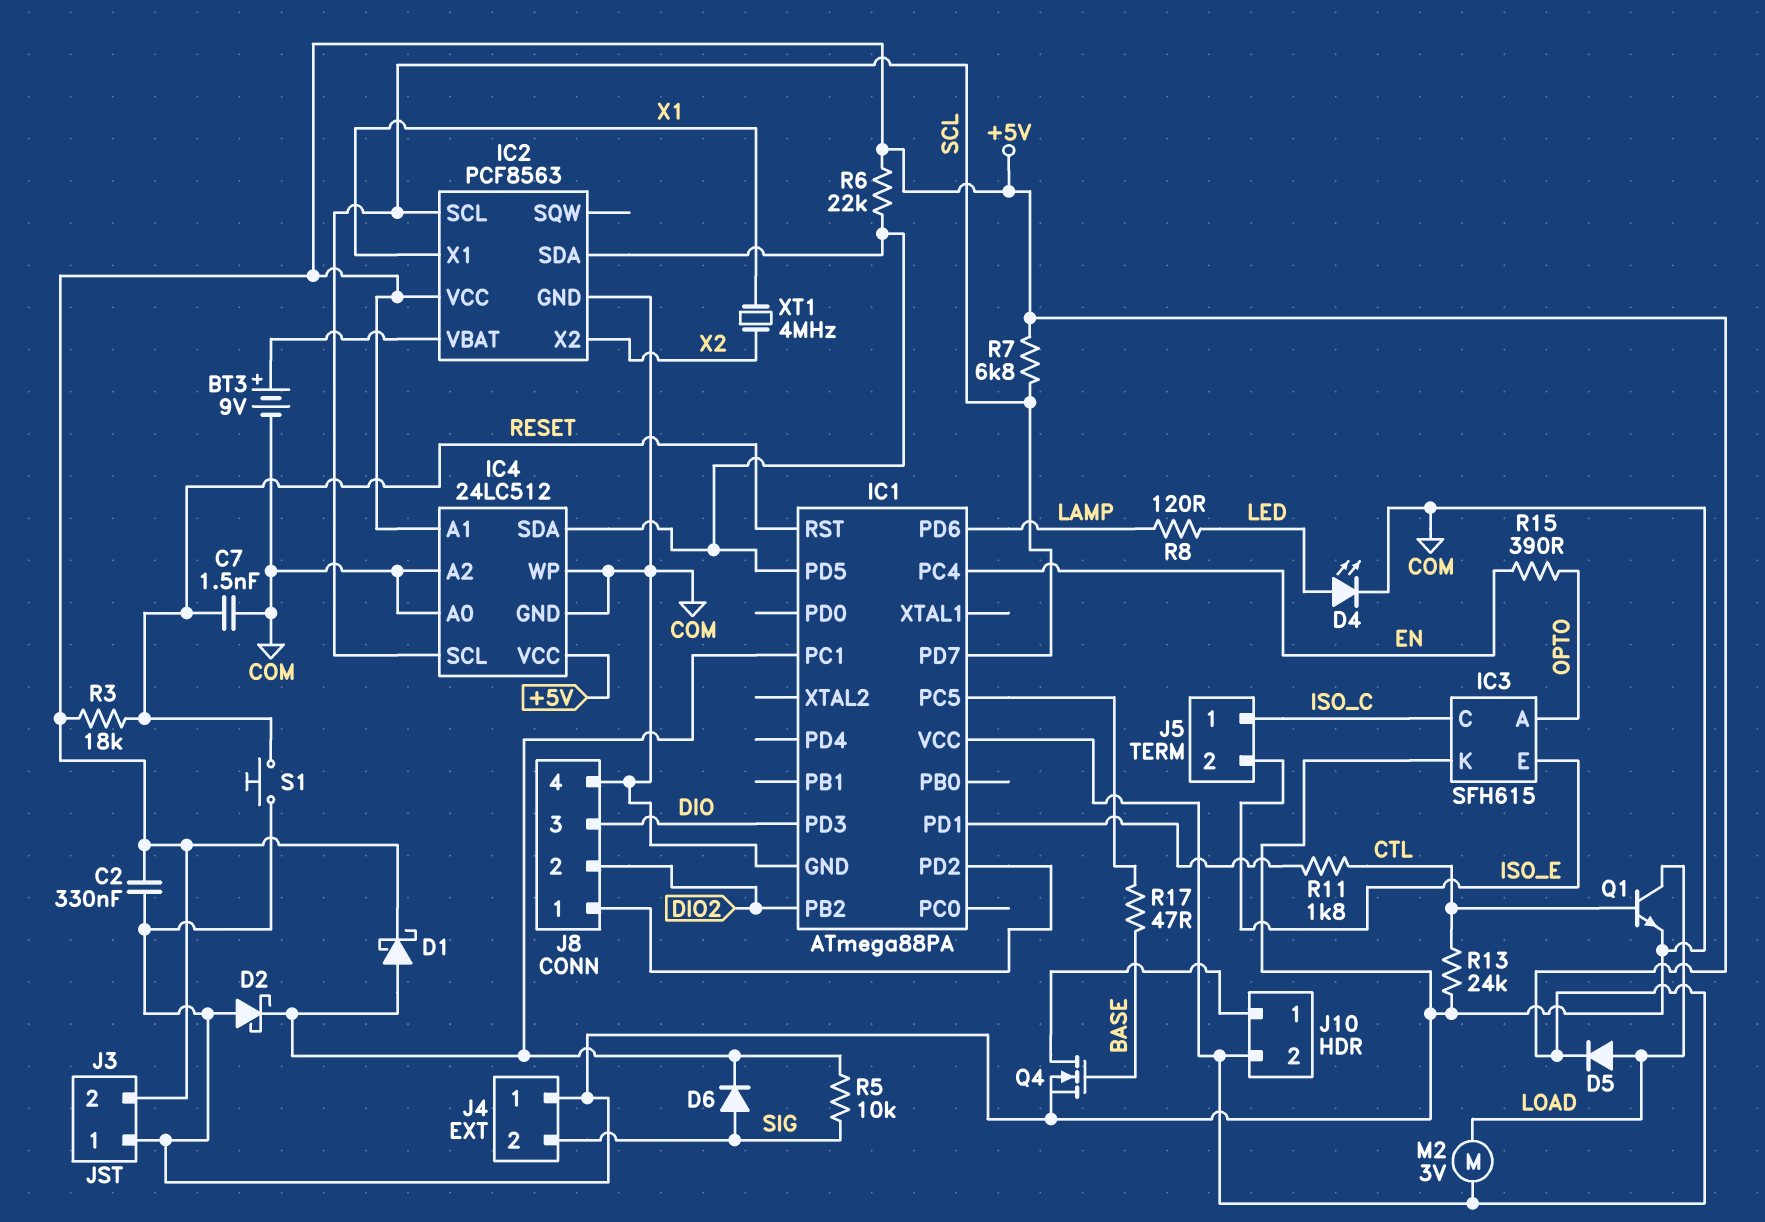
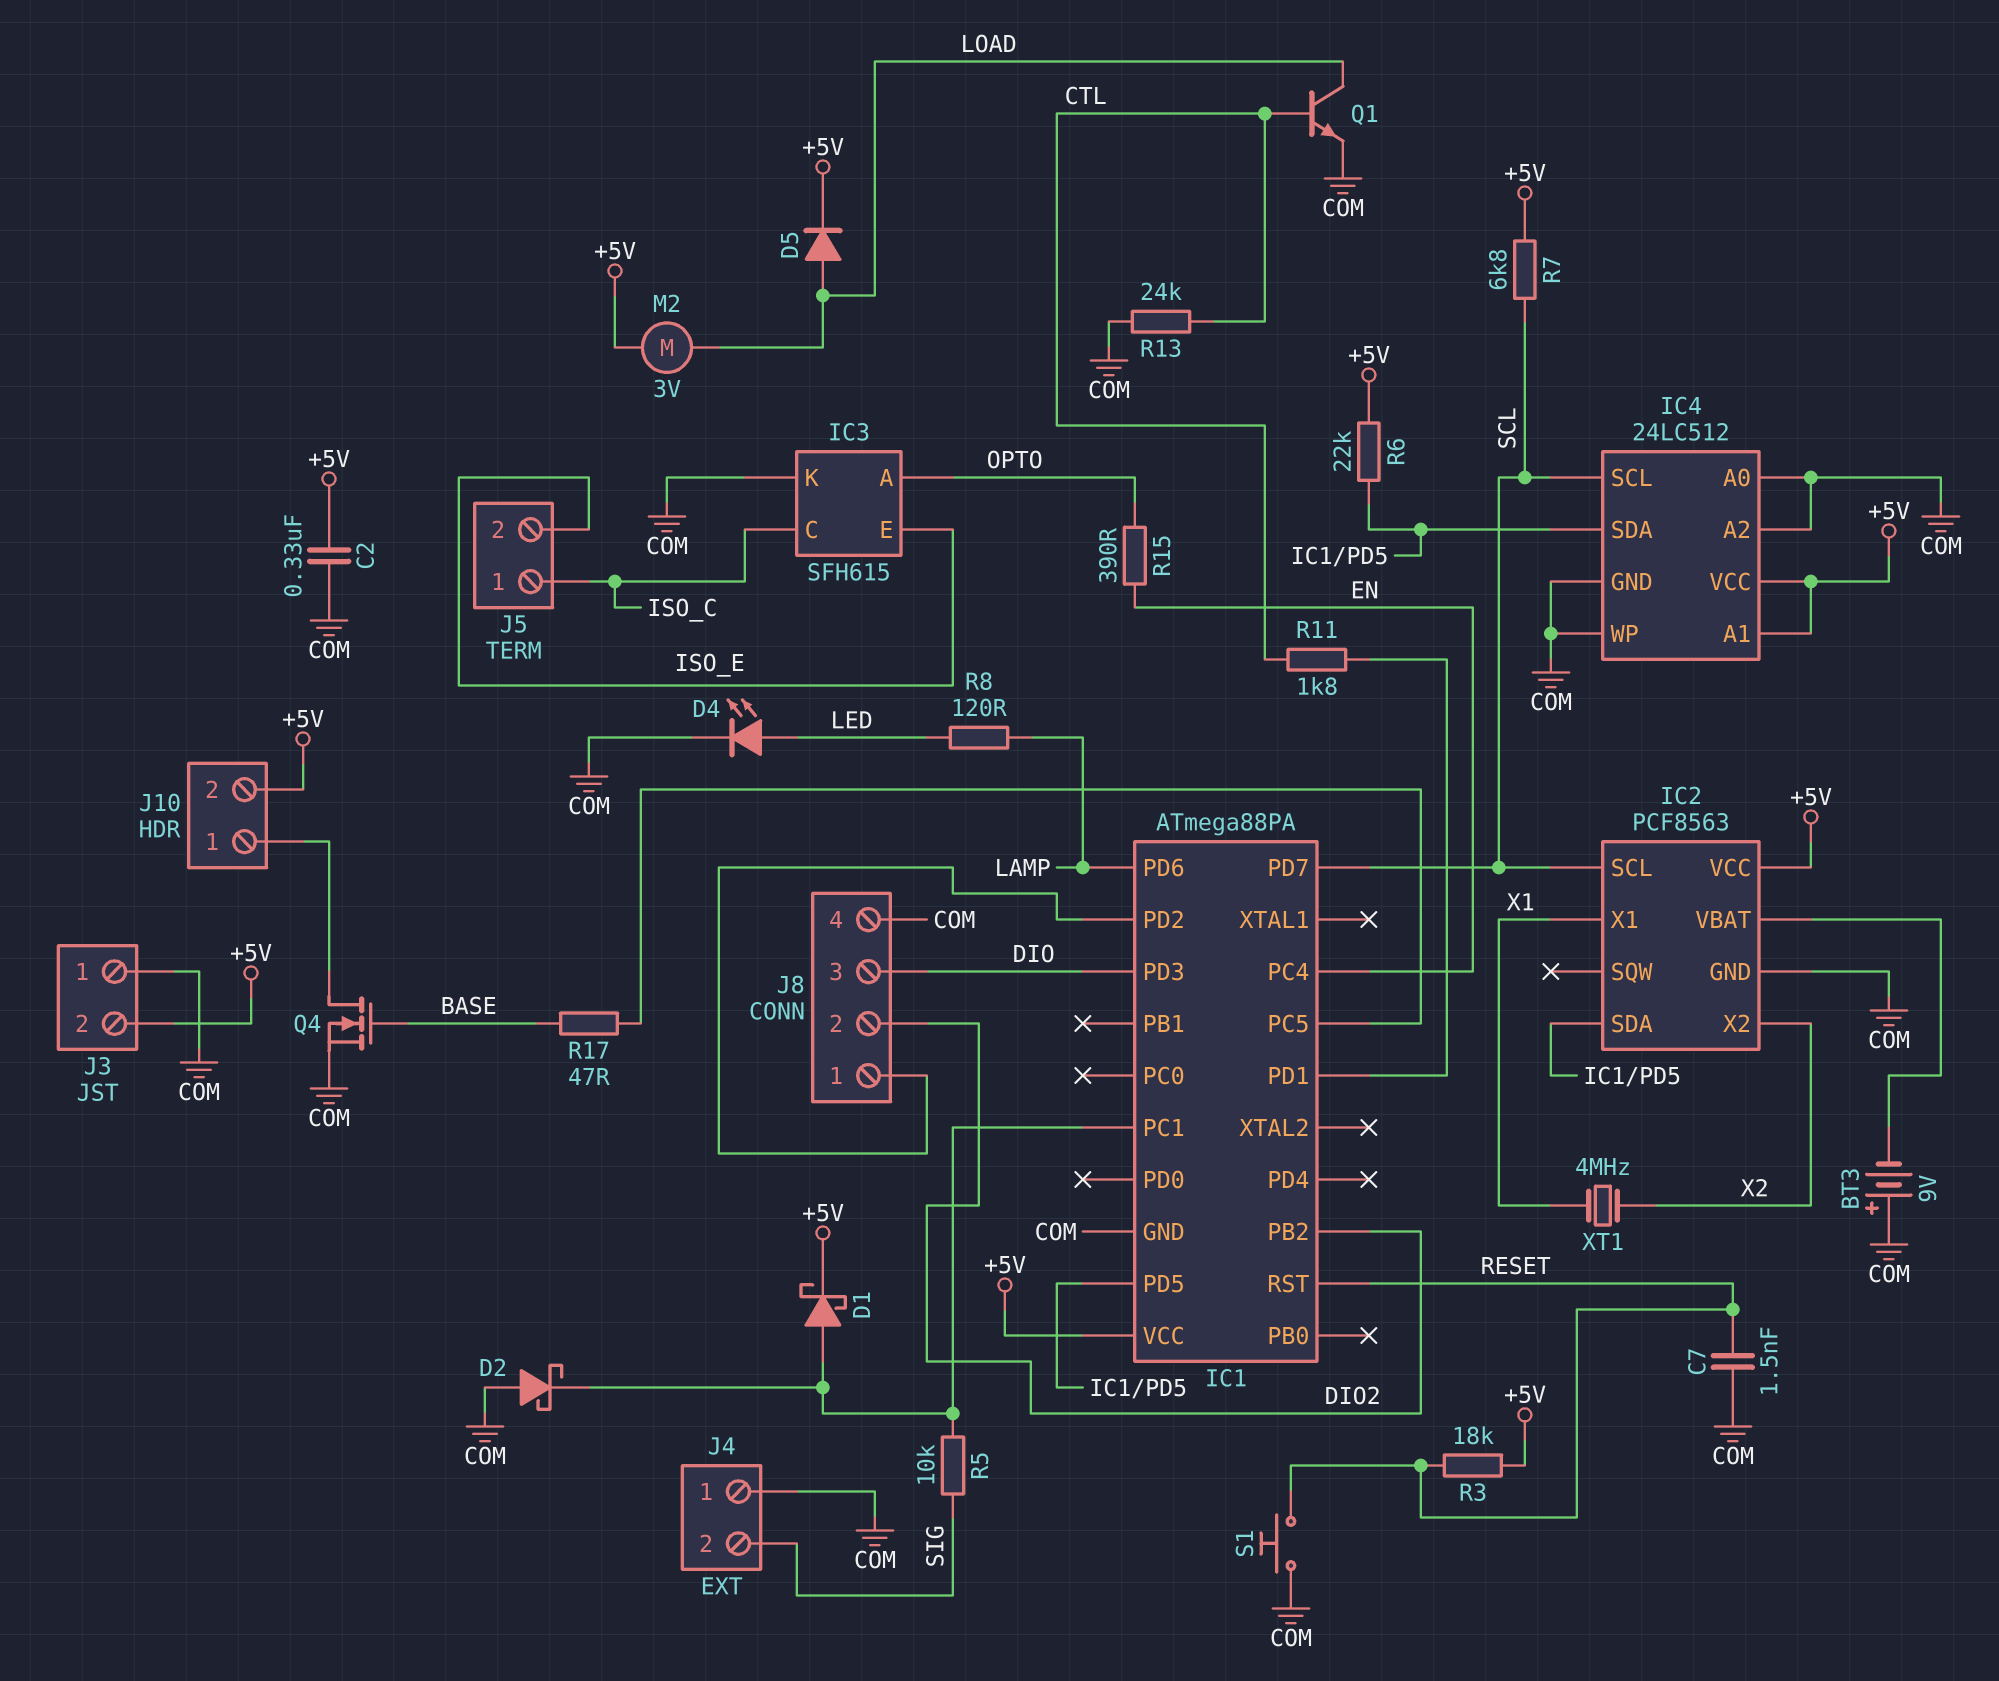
BT3: 9V (plus IC2/VBAT, minus COM) -> 9V (plus COM, minus IC2/VBAT)
D6: diode (A SIG, K IC1/PC1) -> none

